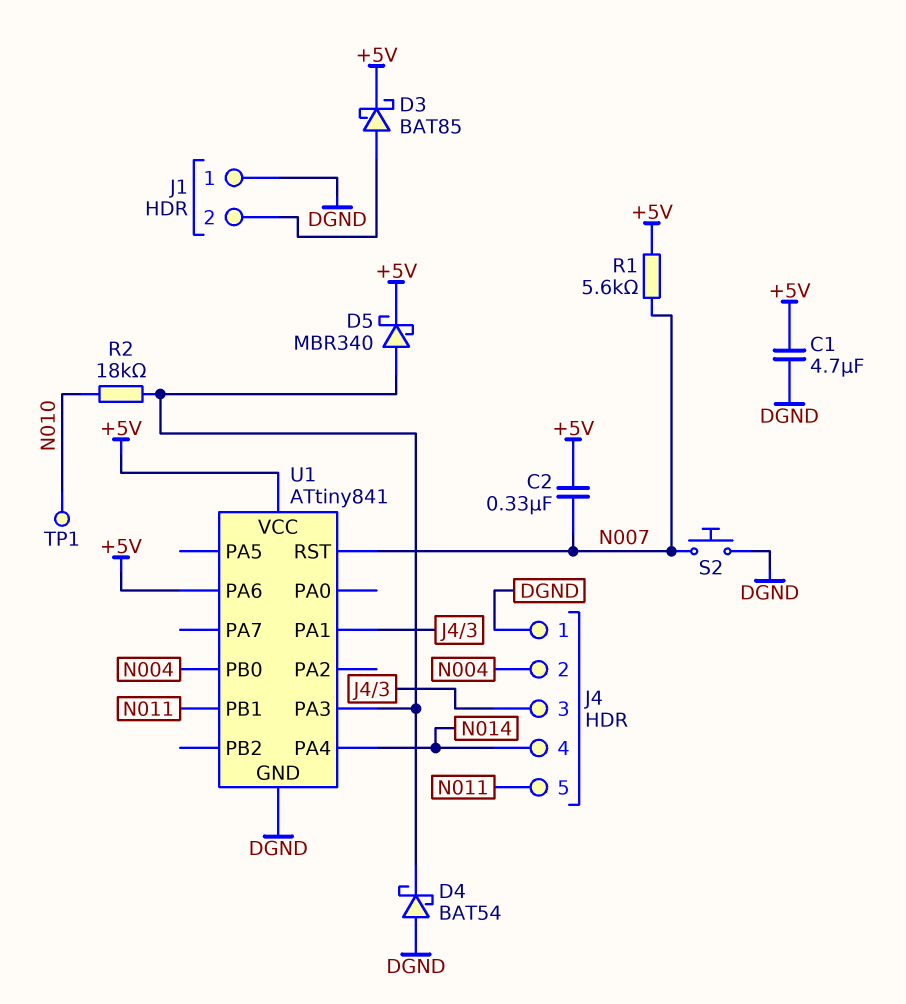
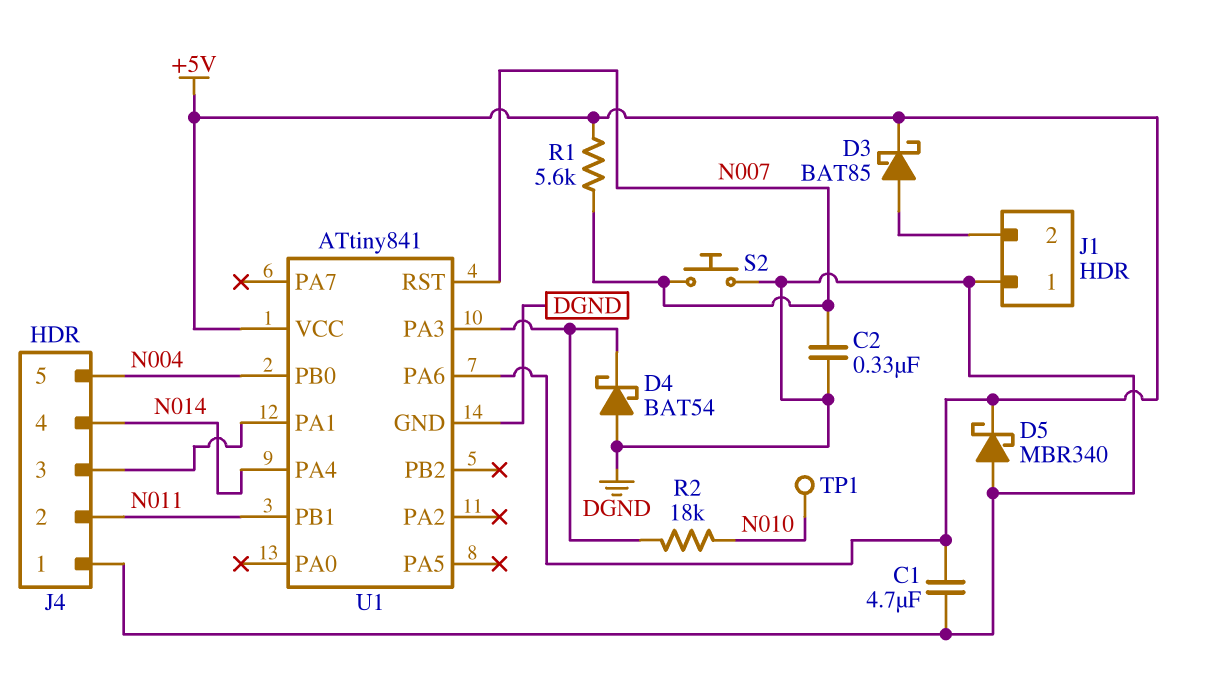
C2: 330nF (+5V, N007) -> 330nF (DGND, N007)
D5: schottky MBR340 (A U1/PA3, K +5V) -> schottky MBR340 (A DGND, K +5V)
J4 pin 2: N004 -> N011
J4 pin 5: N011 -> N004

